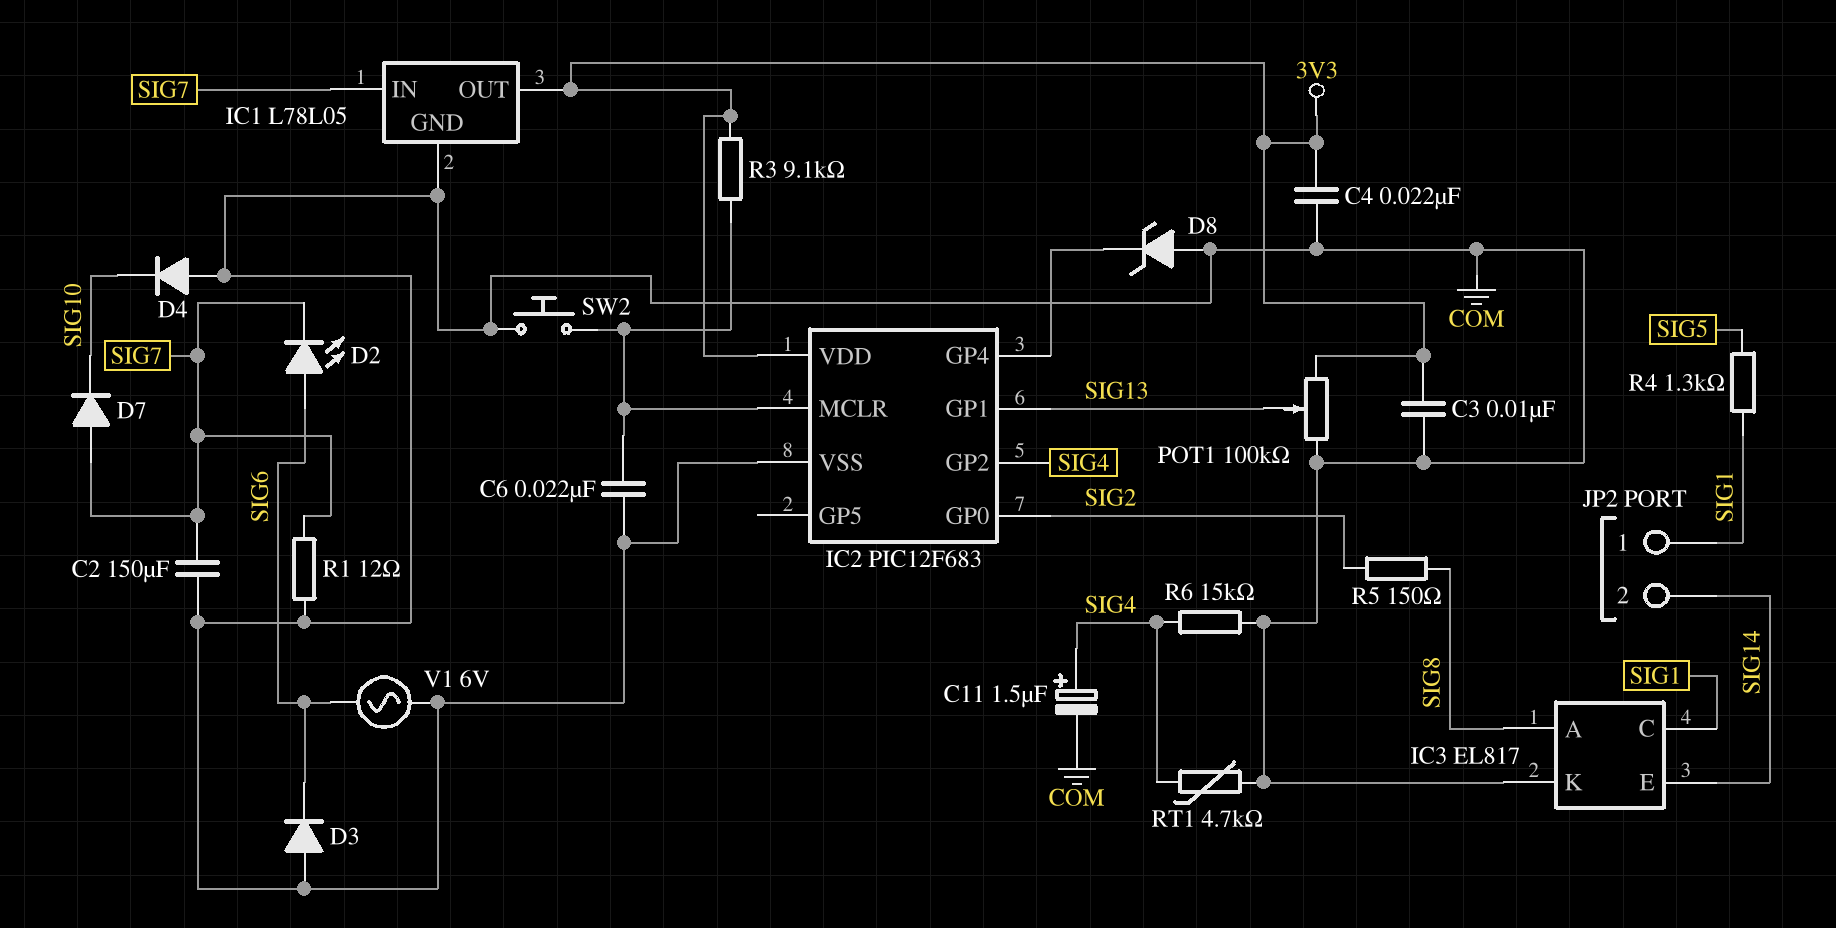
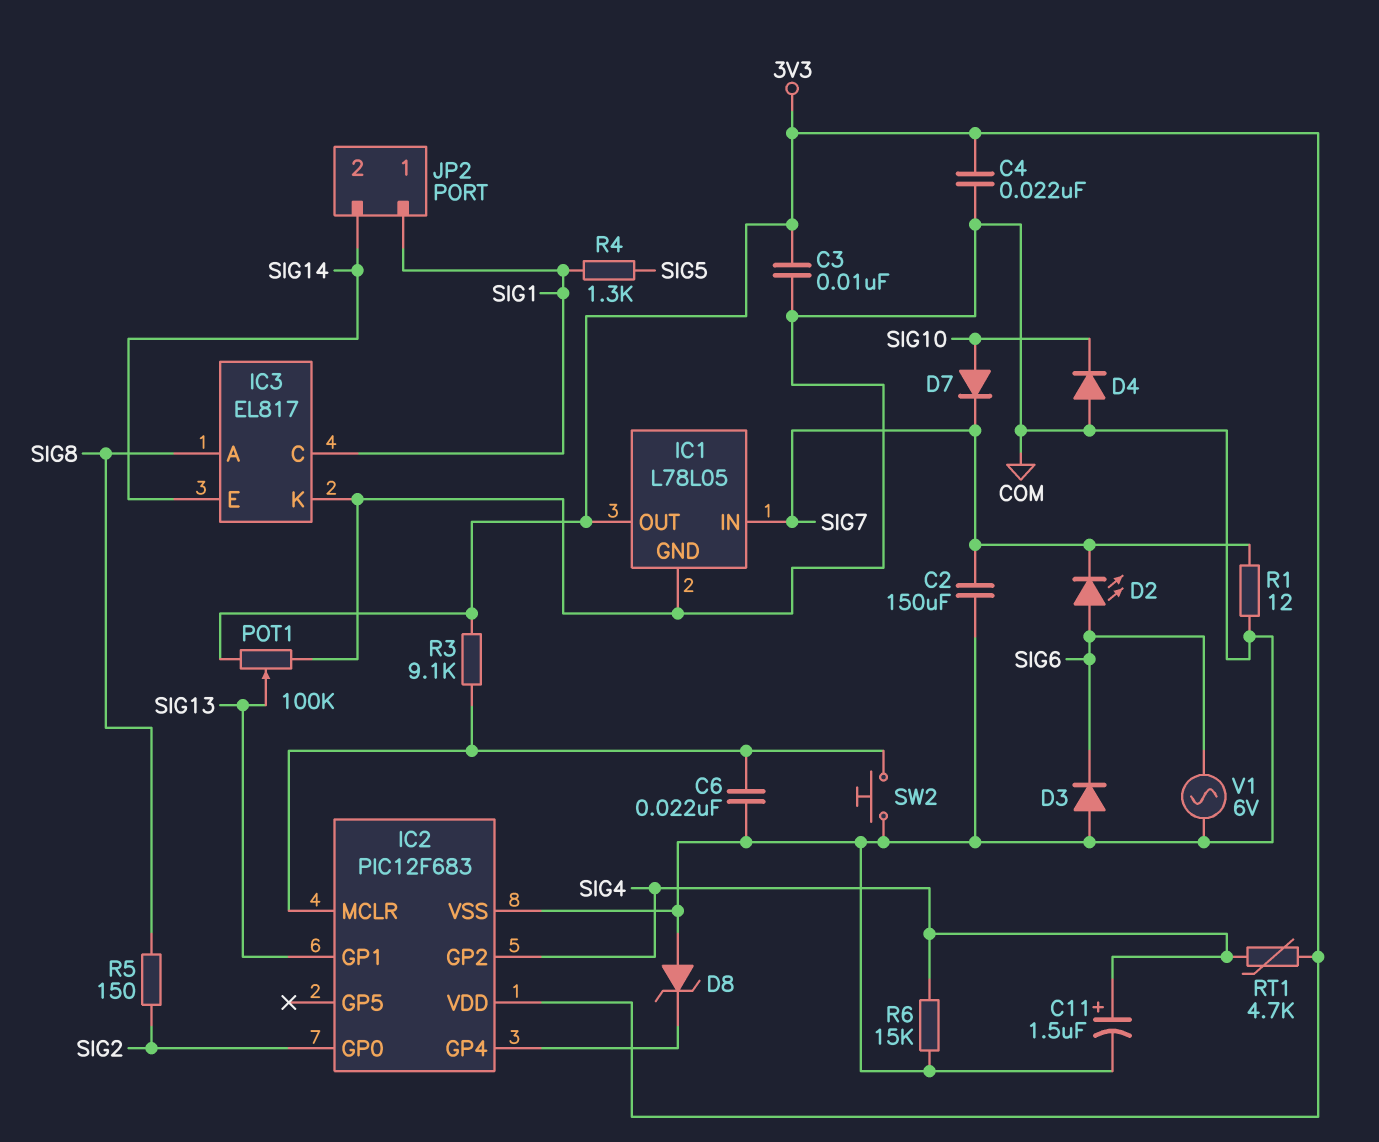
D7: diode (A SIG7, K SIG10) -> diode (A SIG10, K SIG7)
RT1: 4.7k (COM, SIG4) -> 4.7k (3V3, SIG4)

